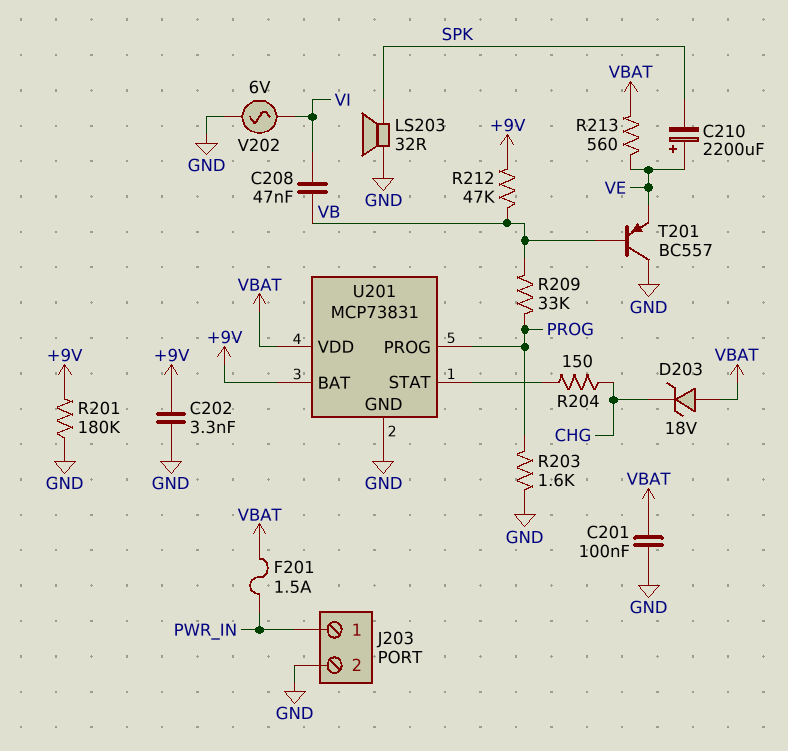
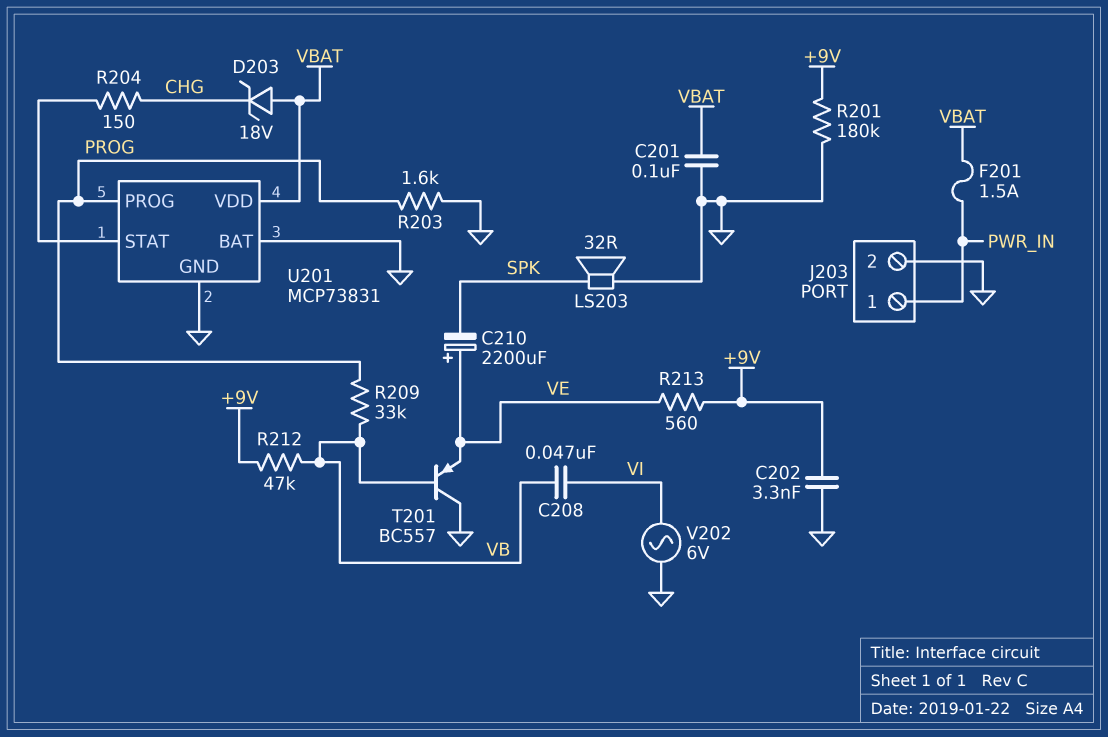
R213: 560 (VBAT, VE) -> 560 (+9V, VE)
U201 pin BAT: +9V -> GND

